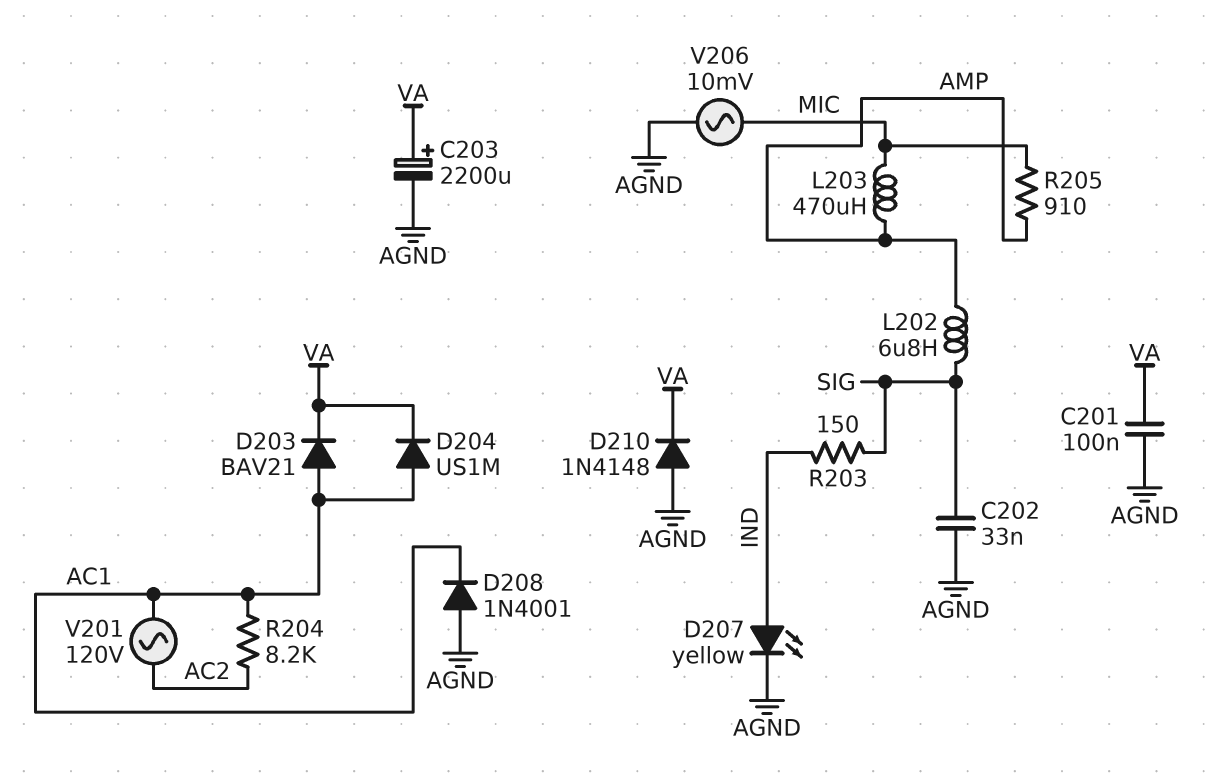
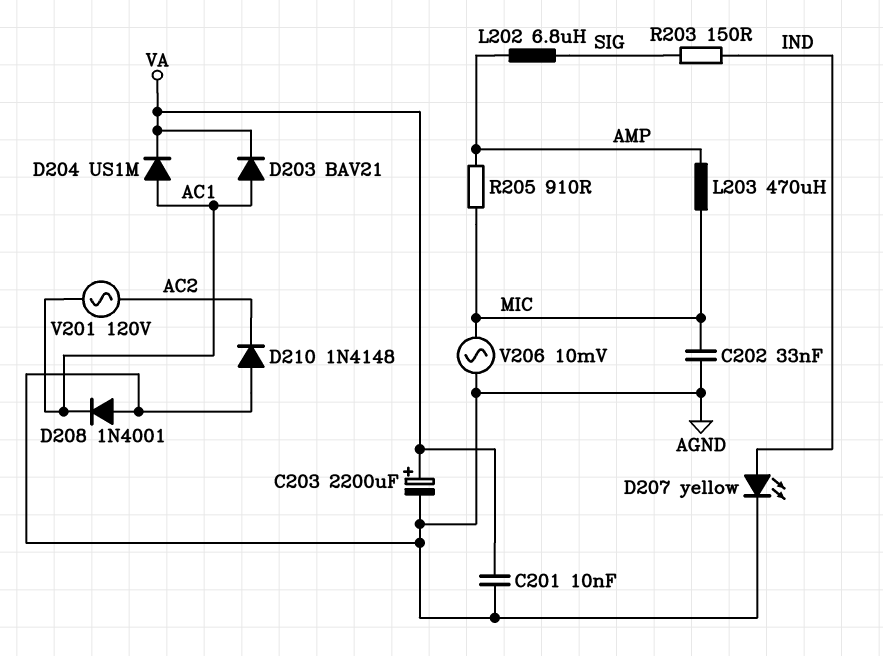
C201: 100nF (AGND, VA) -> 10nF (AGND, VA)
C202: 33nF (AGND, SIG) -> 33nF (AGND, MIC)
D210: diode 1N4148 (A AGND, K VA) -> diode 1N4148 (A AGND, K AC2)
R204: 8.2k (AC1, AC2) -> none

